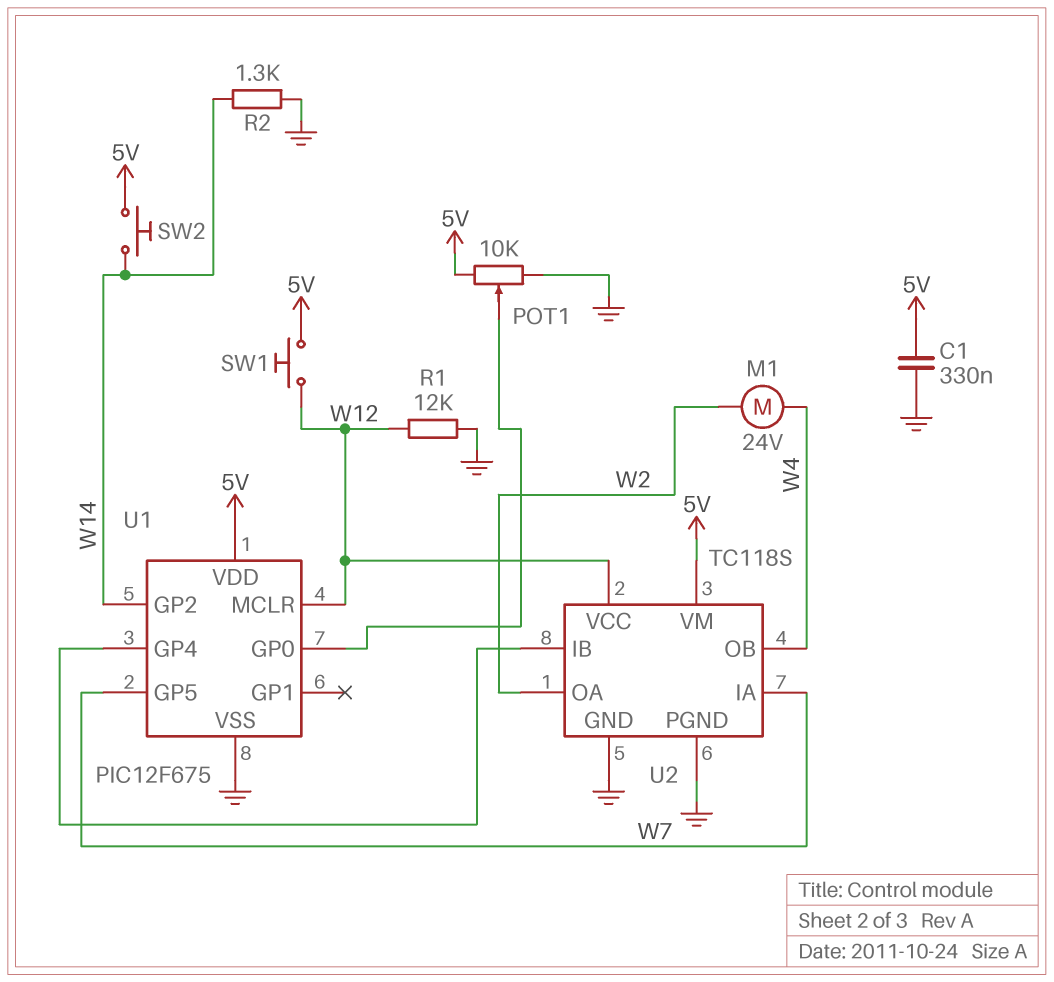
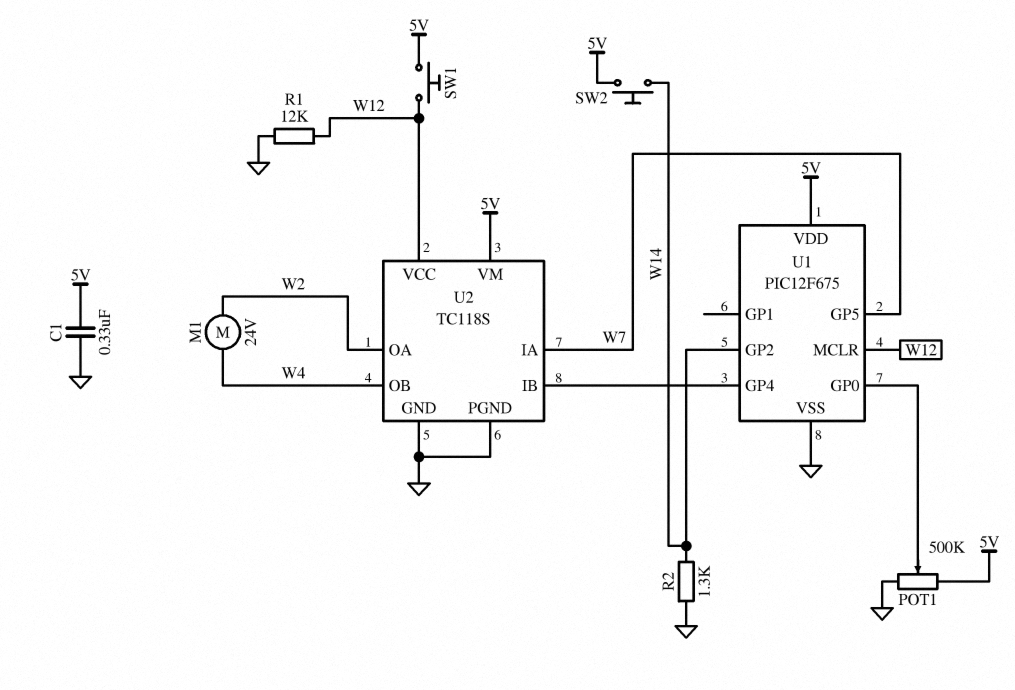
POT1: 10k (5V, GND, wiper U1/GP0) -> 500k (5V, GND, wiper U1/GP0)

